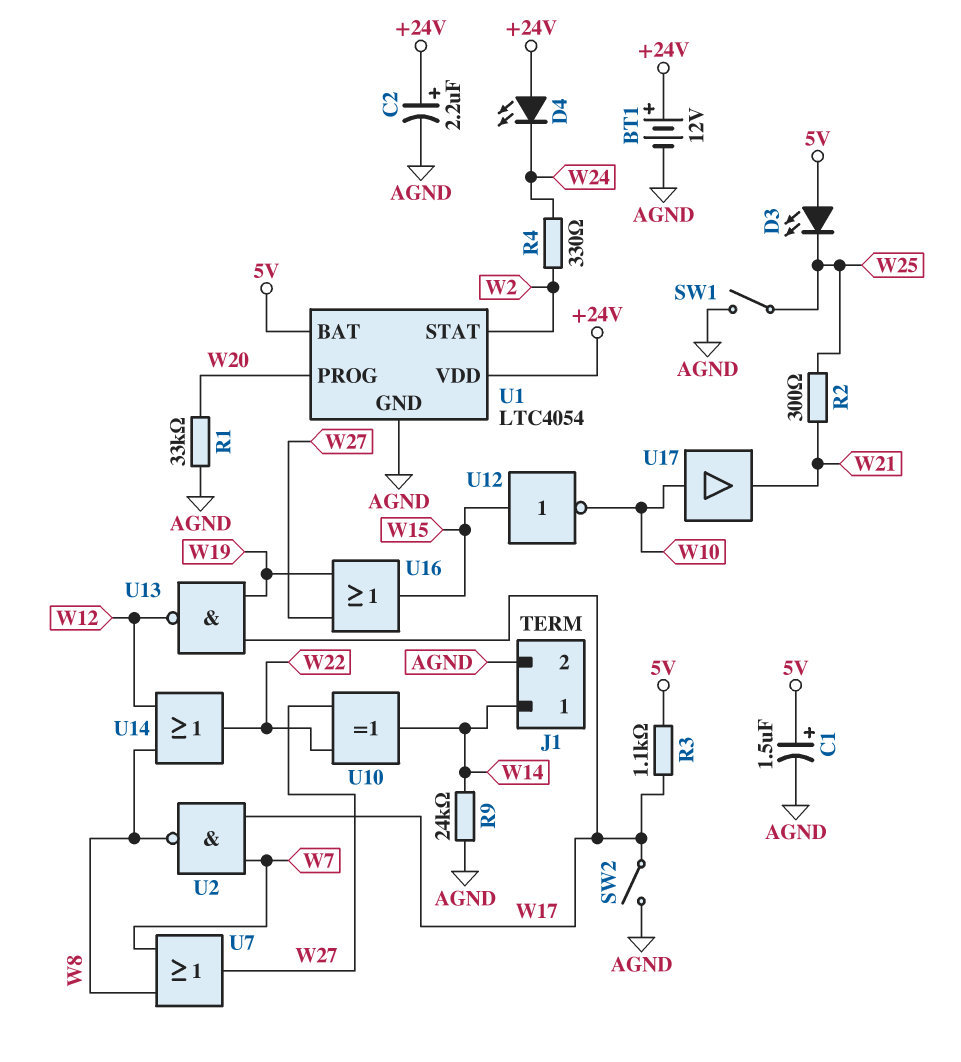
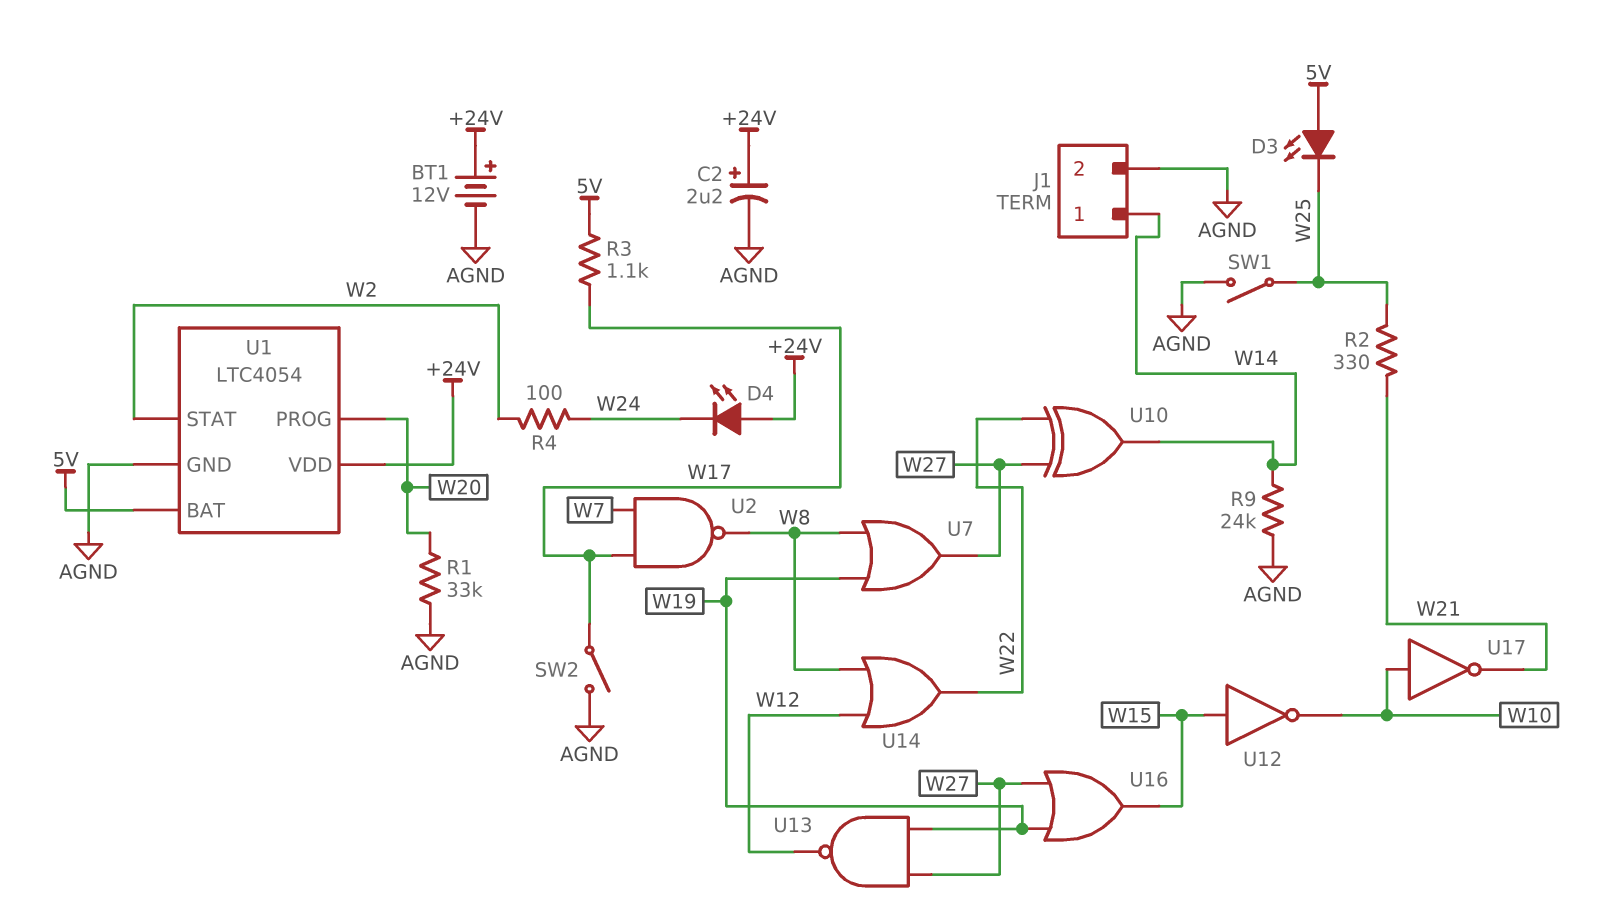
C1: 1.5uF (plus 5V, minus AGND) -> none
R2: 300 (W21, W25) -> 330 (W21, W25)
R4: 330 (W2, W24) -> 100 (W2, W24)
U7: OR (in W7, in W8, out W27) -> OR (in W8, in W19, out W27)
U13: NAND (in W17, in W19, out W12) -> NAND (in W19, in W27, out W12)
U17: buffer (in W10, out W21) -> NOT (in W10, out W21)

